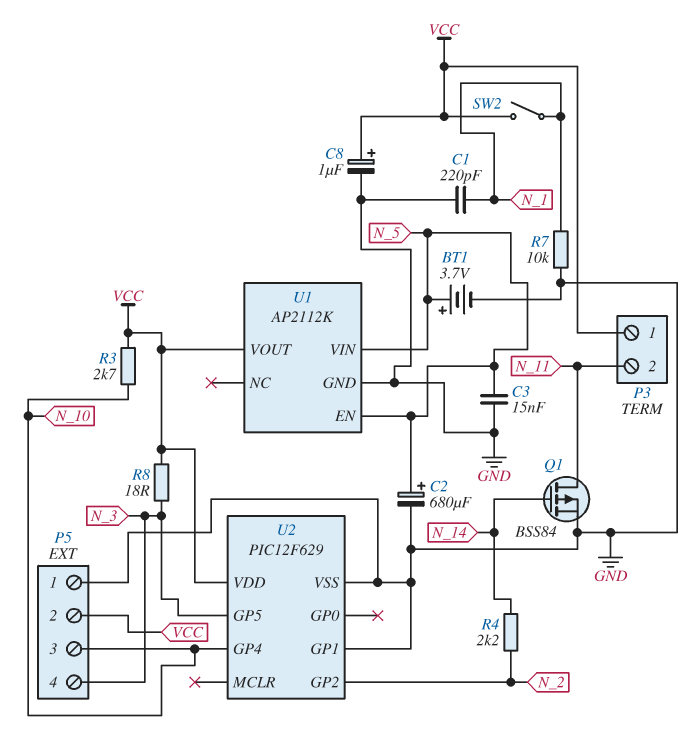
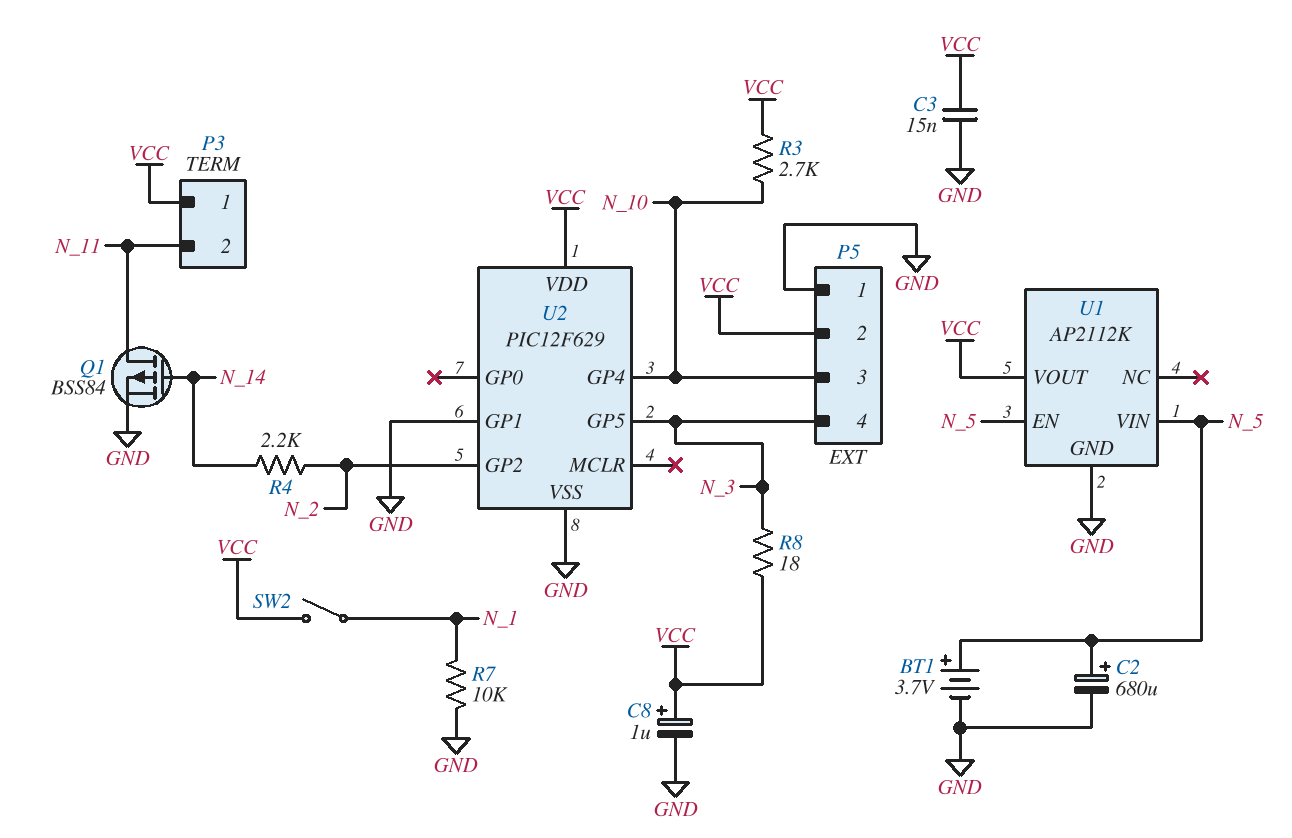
C1: 220pF (GND, N_1) -> none
C3: 15nF (GND, N_5) -> 15nF (GND, VCC)

